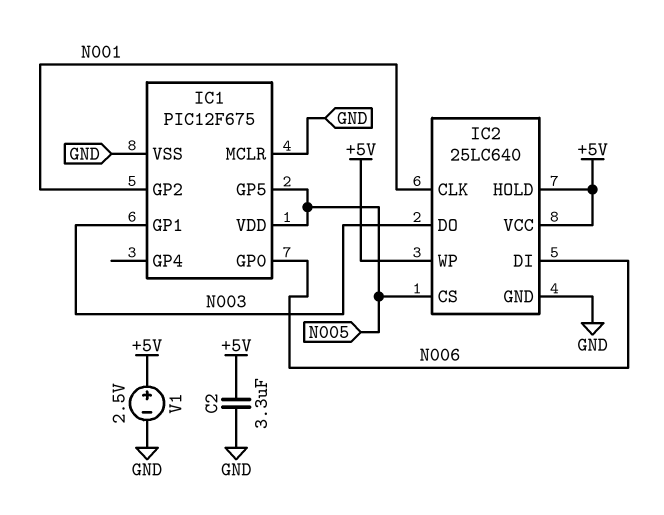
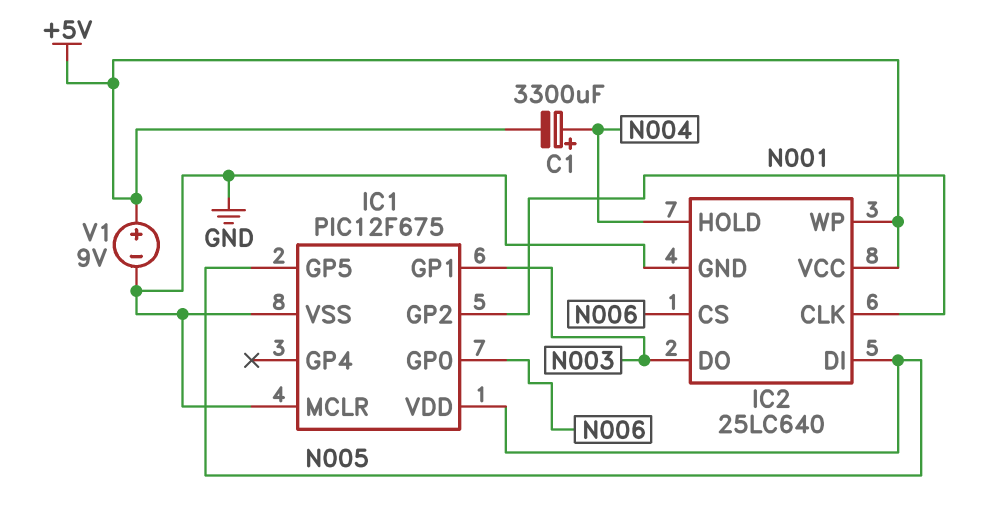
C1: none -> 3300uF (plus N004, minus +5V)
C2: 3.3uF (+5V, GND) -> none
IC2 pin CS: N005 -> N006
IC2 pin DI: N006 -> N005
IC2 pin HOLD: +5V -> N004
V1: 2.5V (plus +5V, minus GND) -> 9V (plus +5V, minus GND)

